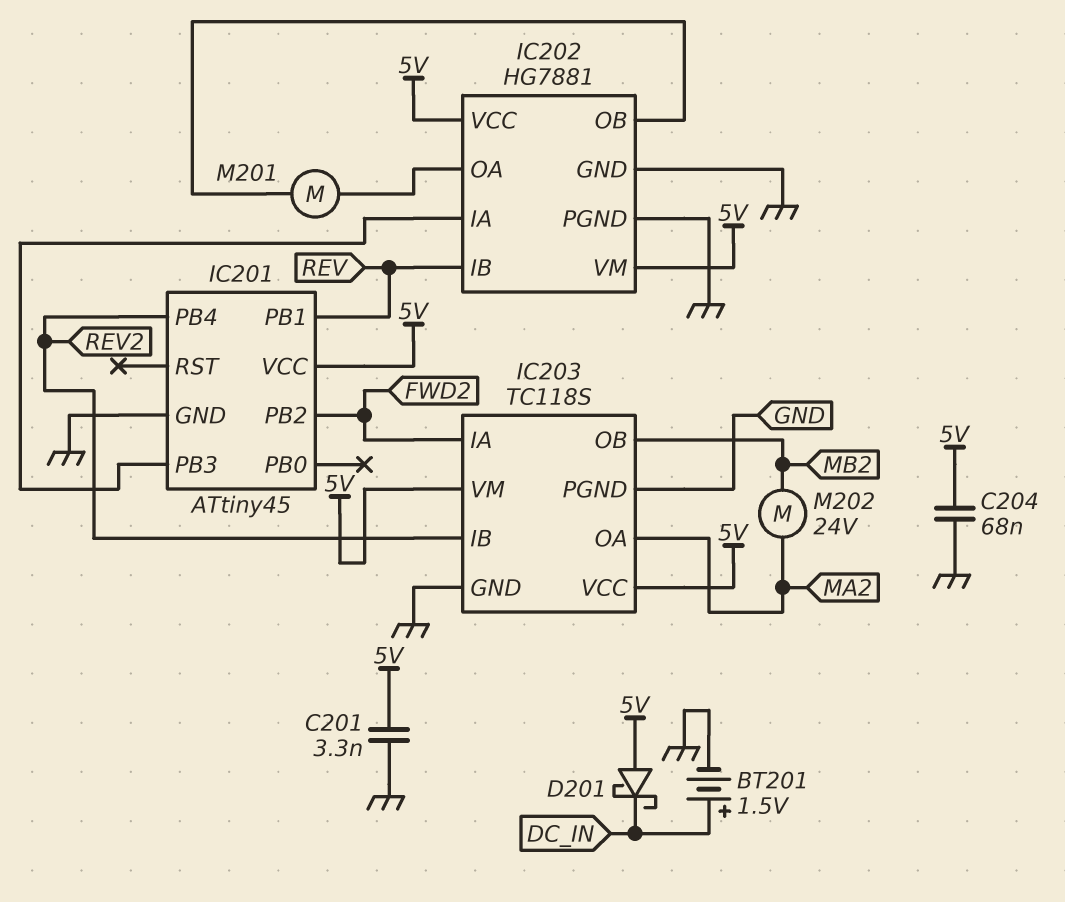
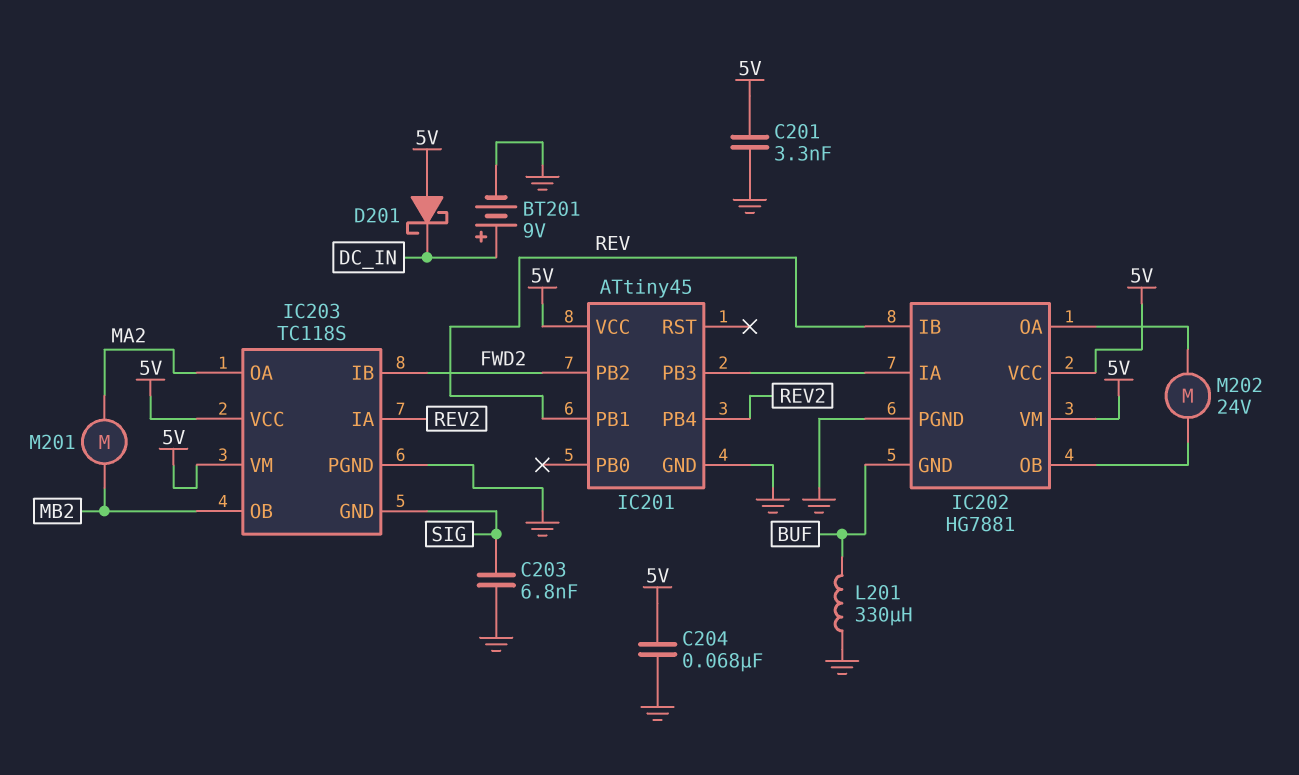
BT201: 1.5V (plus DC_IN, minus GND) -> 9V (plus DC_IN, minus GND)
C203: none -> 6.8nF (GND, SIG)
IC202 pin GND: GND -> BUF
IC203 pin GND: GND -> SIG
IC203 pin IA: FWD2 -> REV2
IC203 pin IB: REV2 -> FWD2
L201: none -> 330uH (BUF, GND)
M201: motor (IC202/OA, IC202/OB) -> motor (MA2, MB2)
M202: motor 24V (MA2, MB2) -> motor 24V (IC202/OA, IC202/OB)

